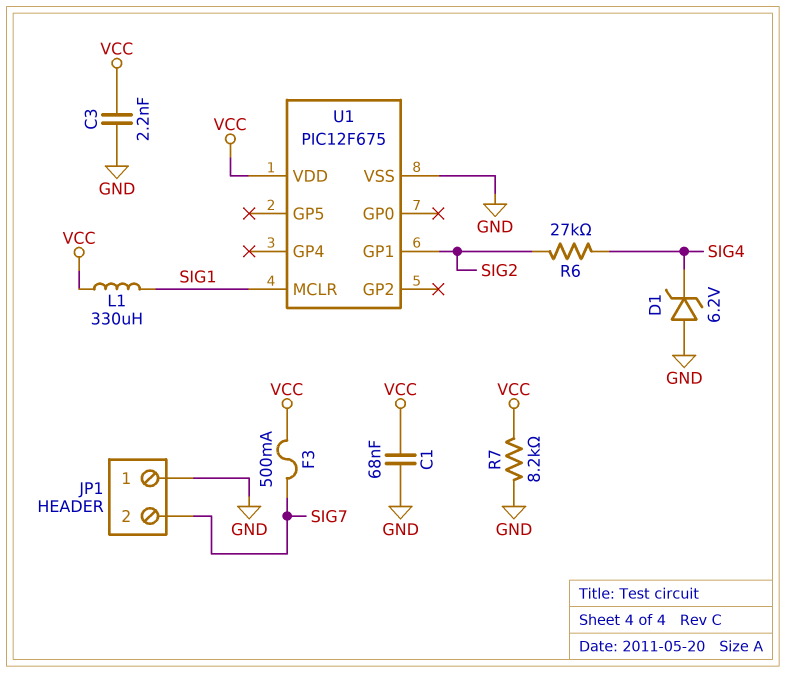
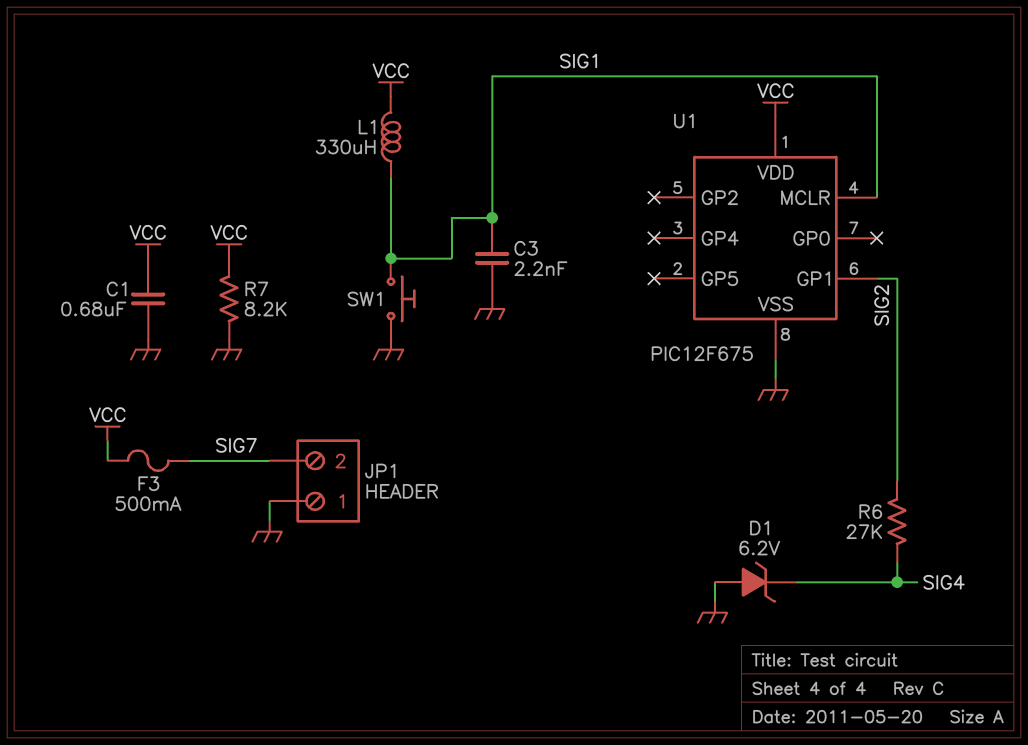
C1: 68nF (GND, VCC) -> 680nF (GND, VCC)
C3: 2.2nF (GND, VCC) -> 2.2nF (GND, SIG1)
SW1: none -> button (GND, SIG1)

